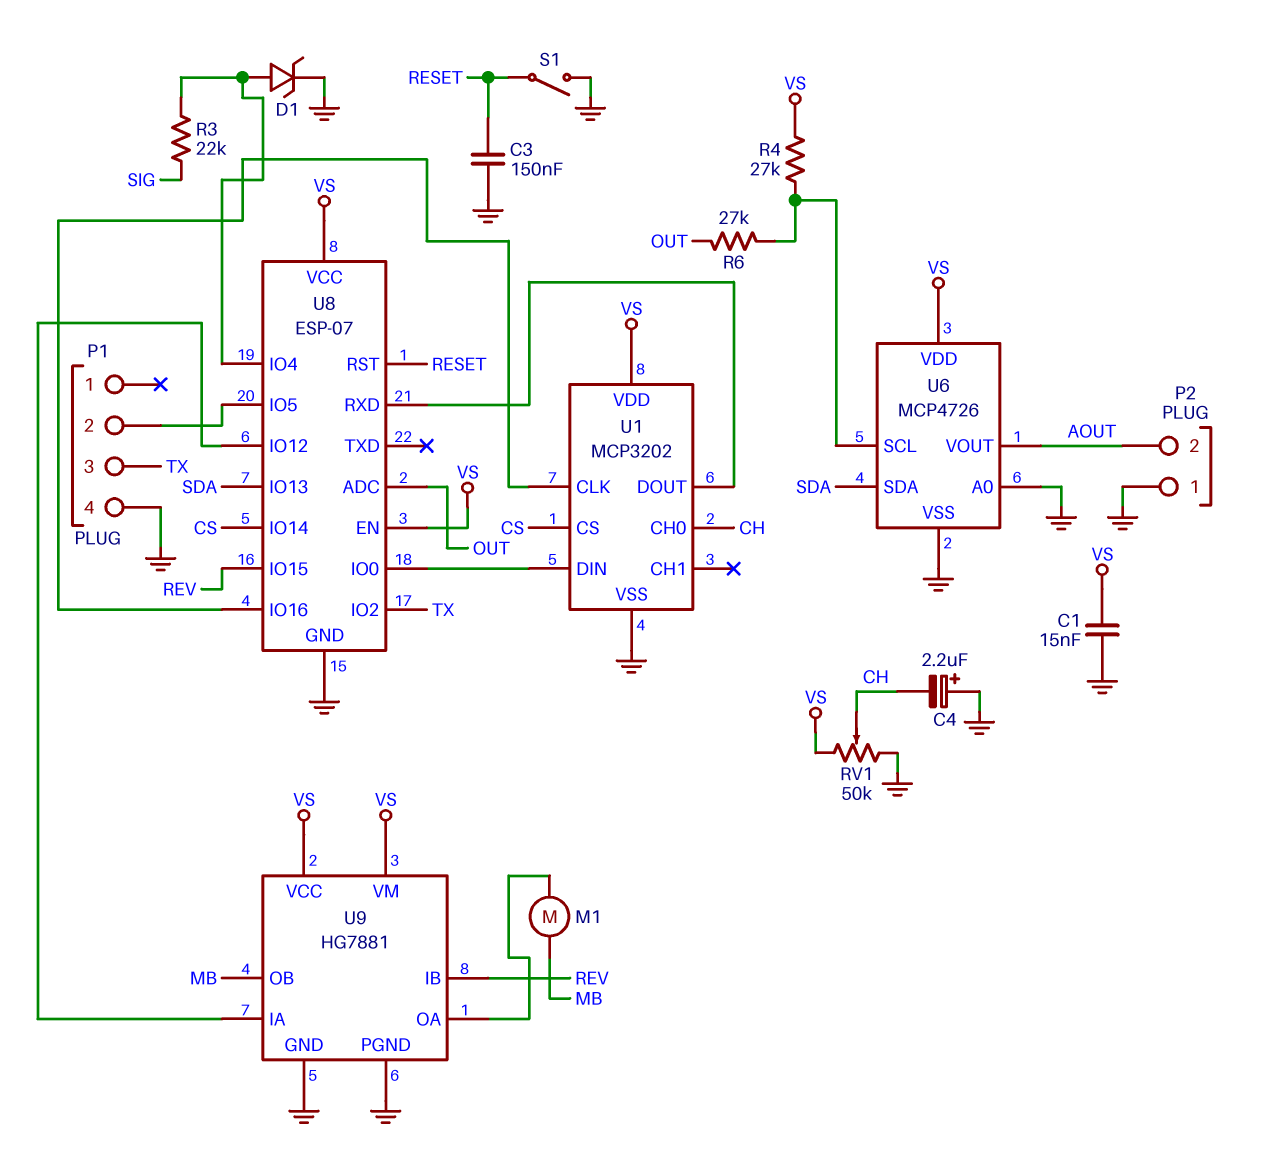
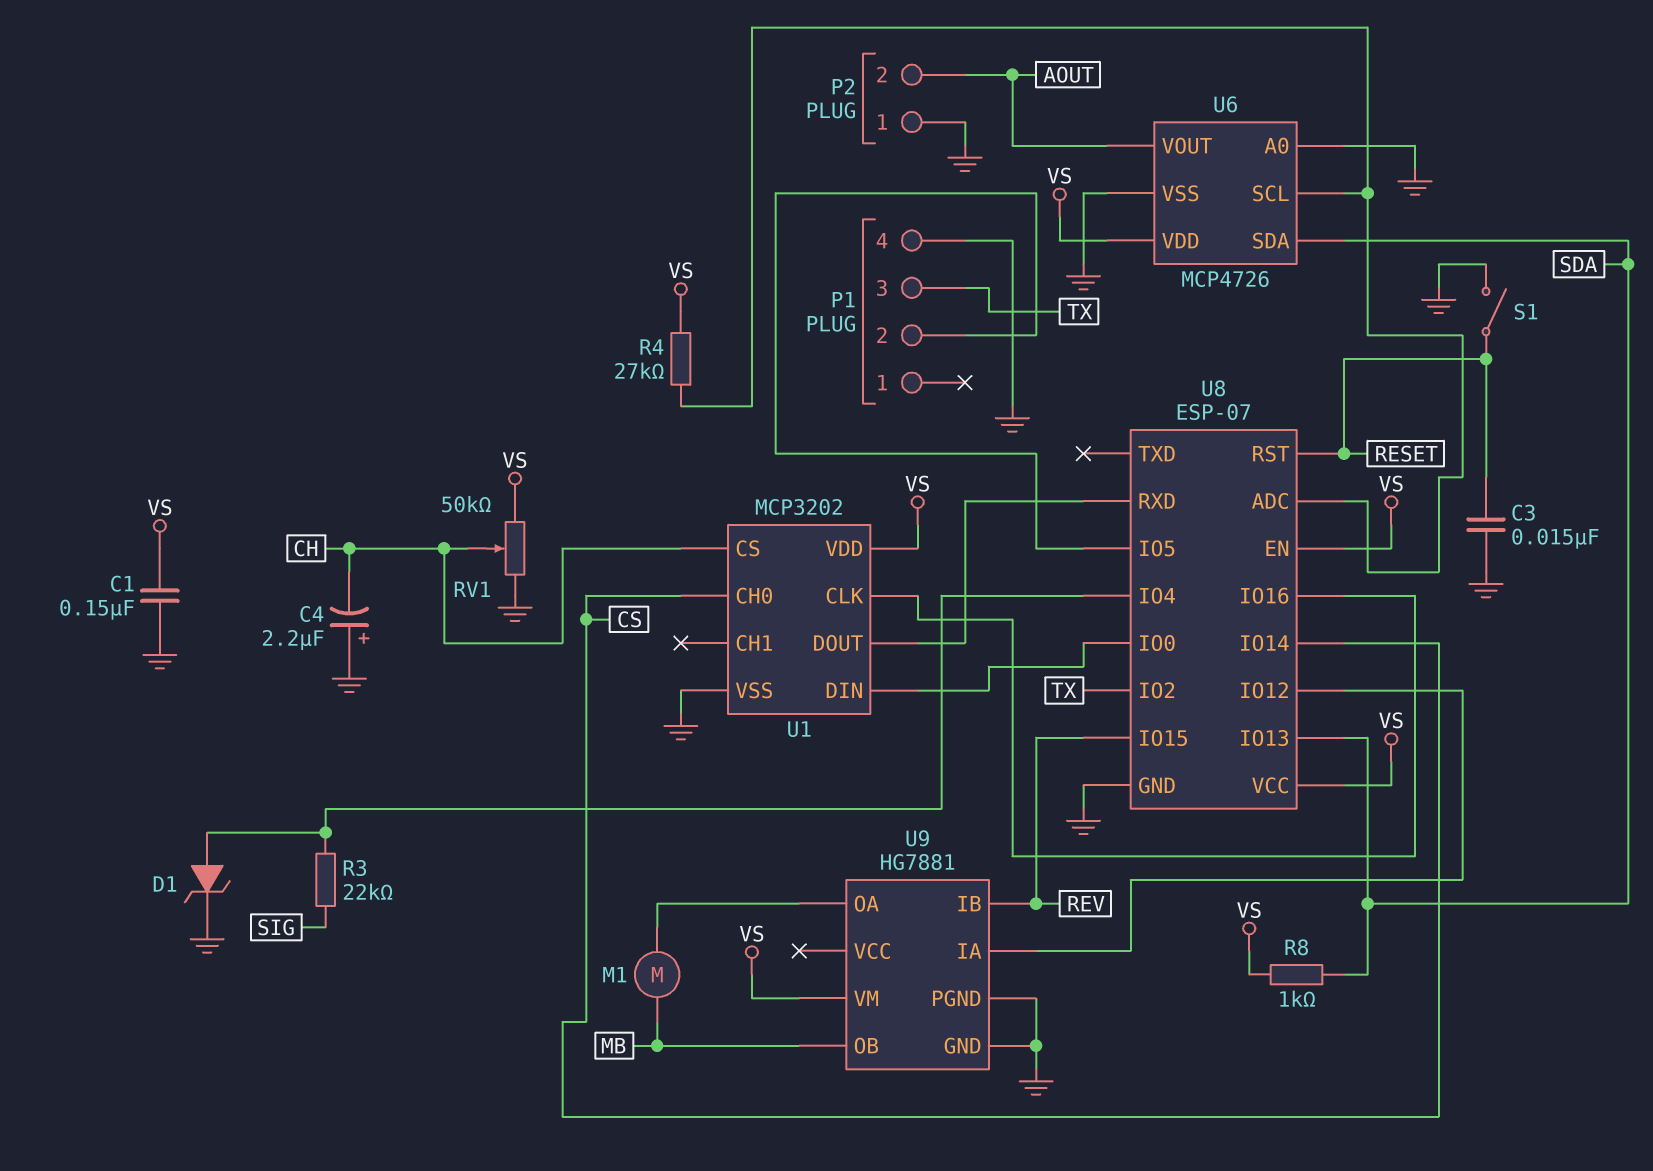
C1: 15nF (GND, VS) -> 150nF (GND, VS)
C3: 150nF (GND, RESET) -> 15nF (GND, RESET)
R6: 27k (OUT, U6/SCL) -> none
R8: none -> 1k (SDA, VS)
U1 pin CH0: CH -> CS
U1 pin CS: CS -> CH
U8 pin ADC: OUT -> U6/SCL
U9 pin VCC: VS -> none

